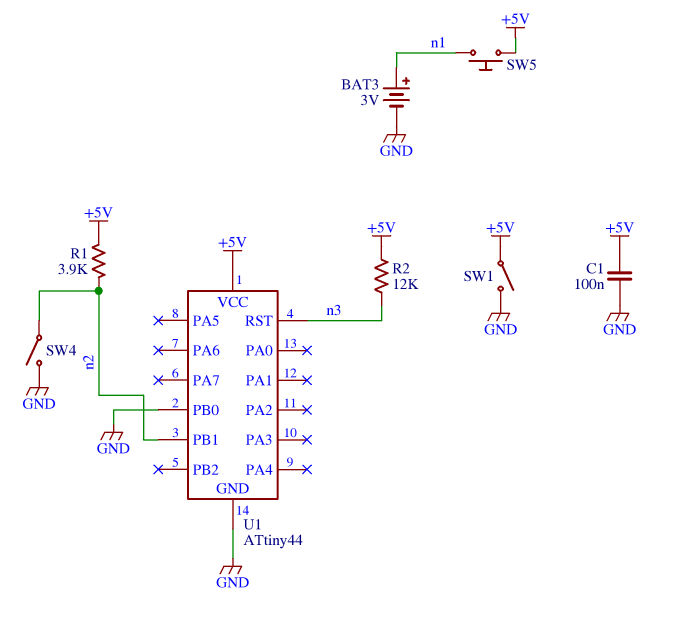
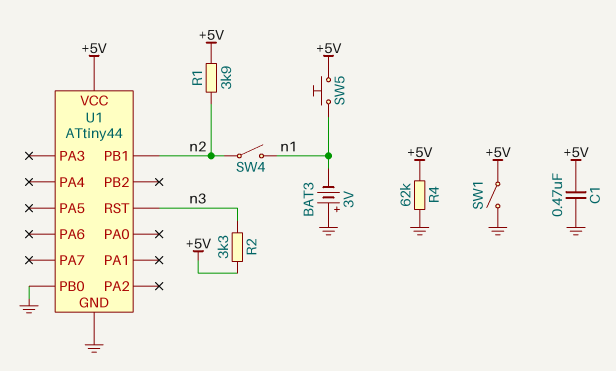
BAT3: 3V (plus n1, minus GND) -> 3V (plus GND, minus n1)
C1: 100nF (+5V, GND) -> 470nF (+5V, GND)
R2: 12k (+5V, n3) -> 3.3k (+5V, n3)
R4: none -> 62k (+5V, GND)
SW4: switch (GND, n2) -> switch (n1, n2)

